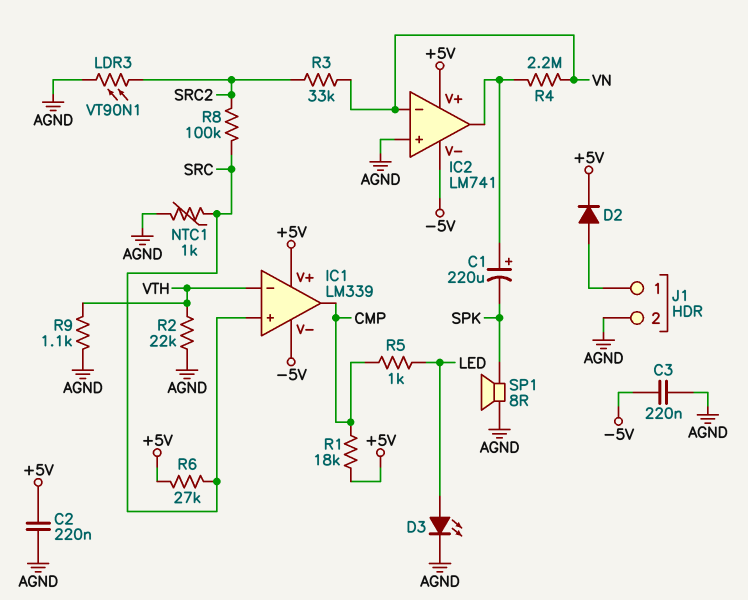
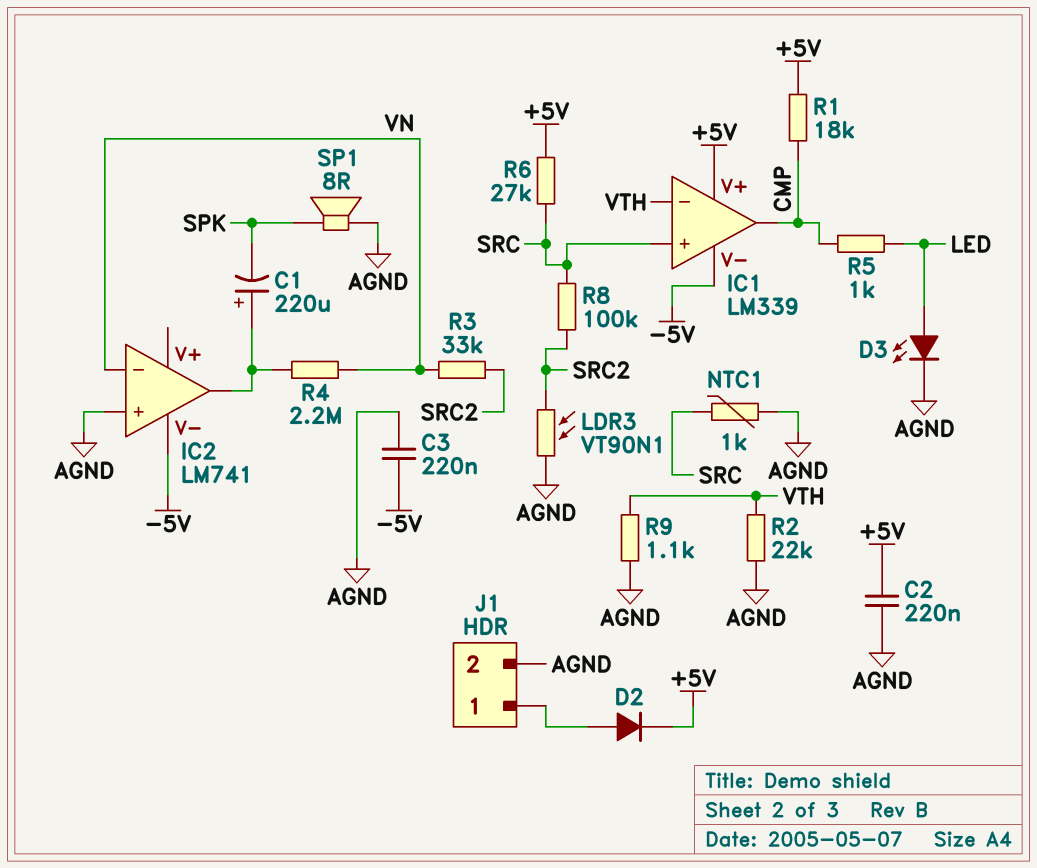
IC2 pin V+: +5V -> none

